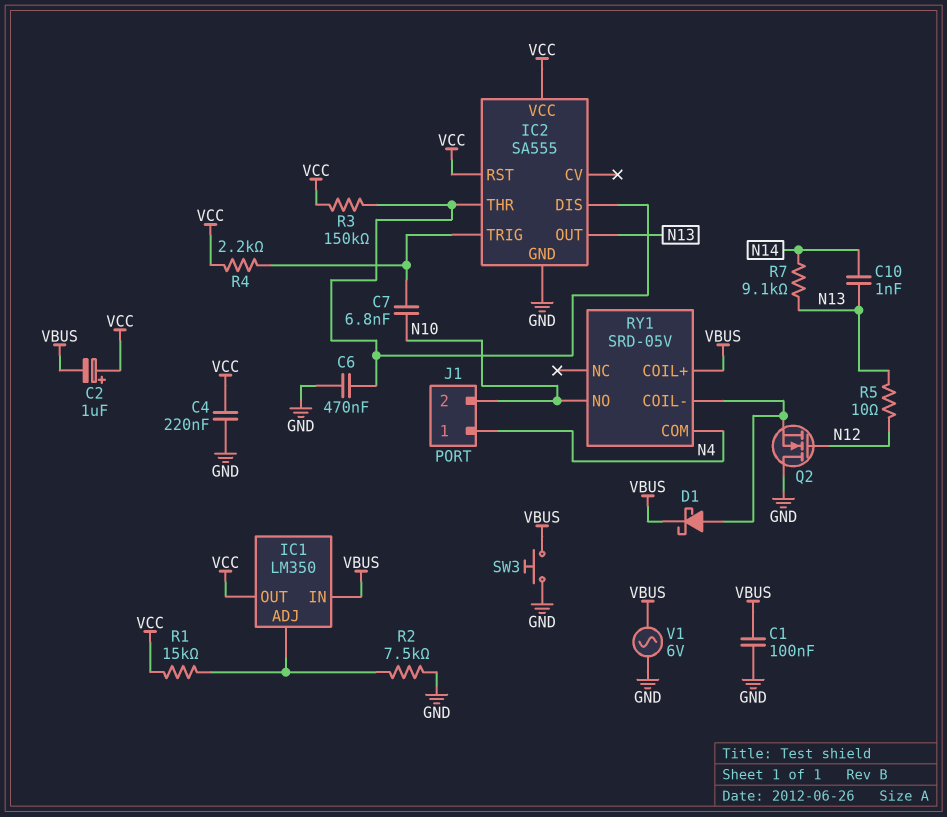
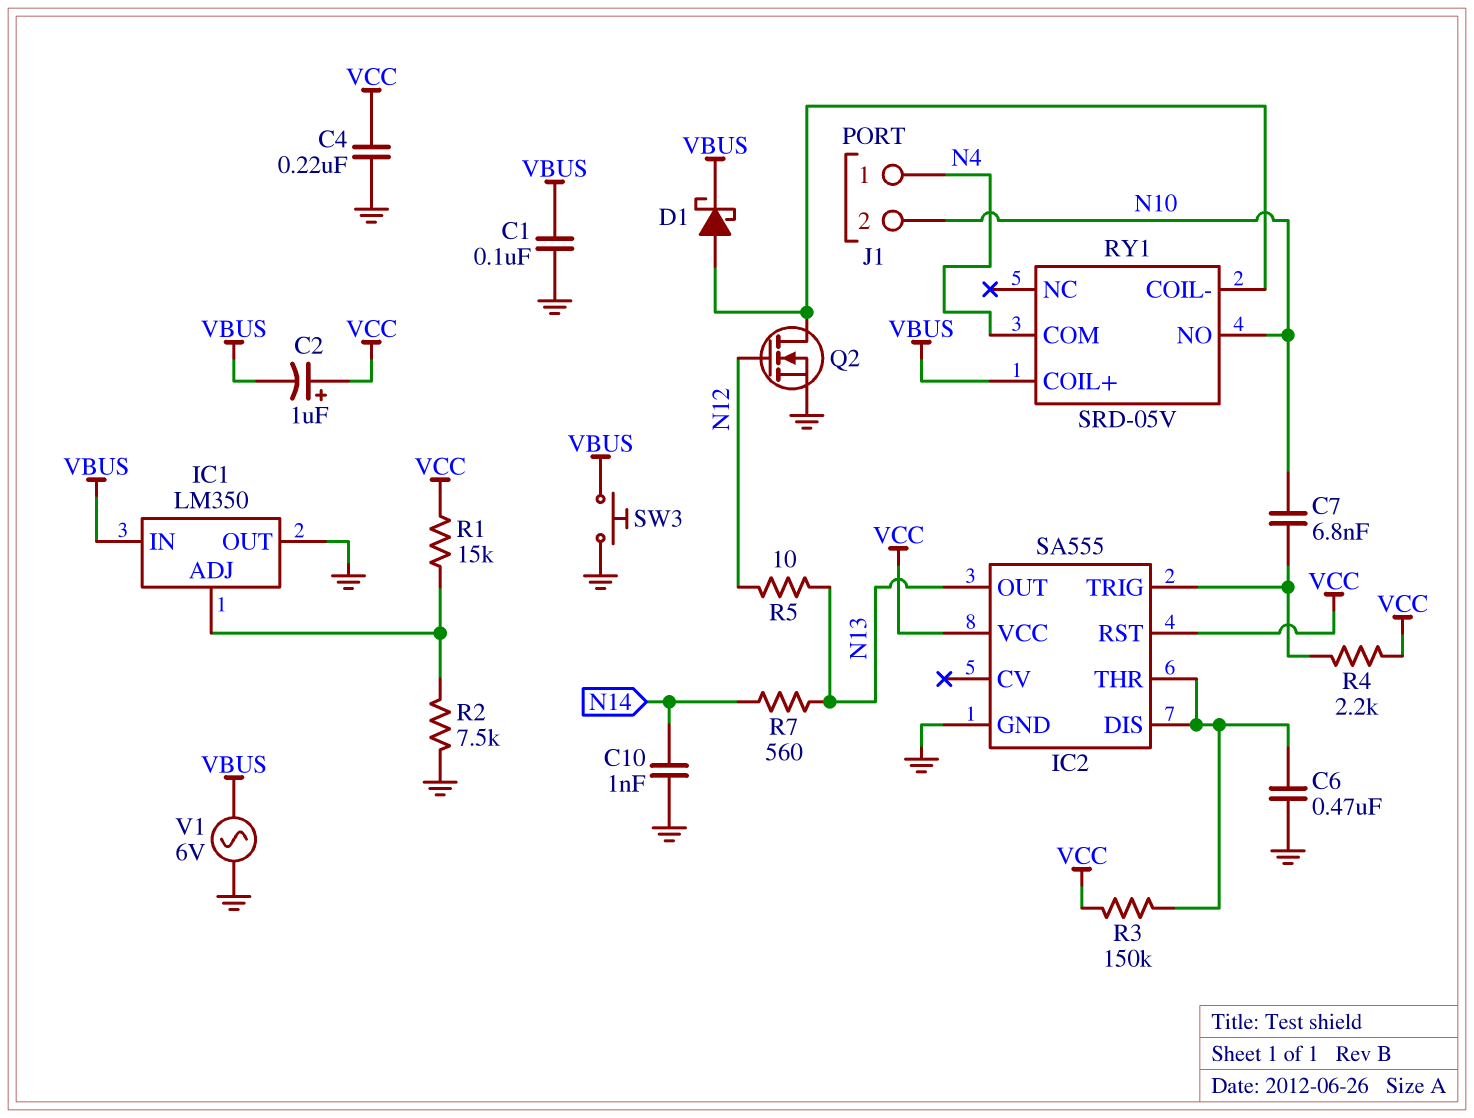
C10: 1nF (N13, N14) -> 1nF (GND, N14)
IC1 pin OUT: VCC -> GND
Q2: NMOS (G N12, D GND, S RY1/COIL-) -> NMOS (G N12, D RY1/COIL-, S GND)
R7: 9.1k (N13, N14) -> 560 (N13, N14)

